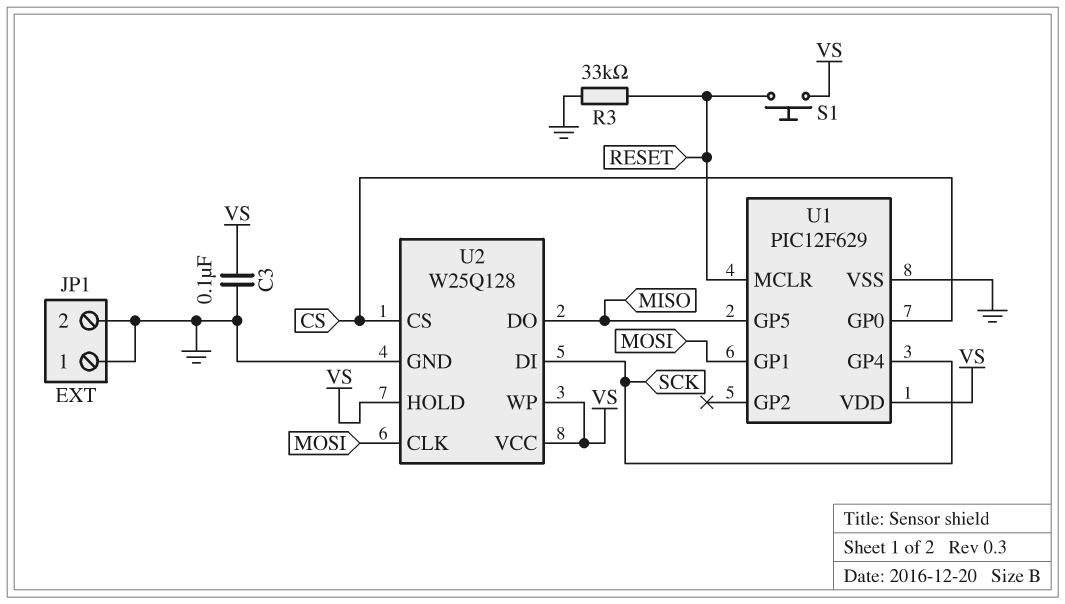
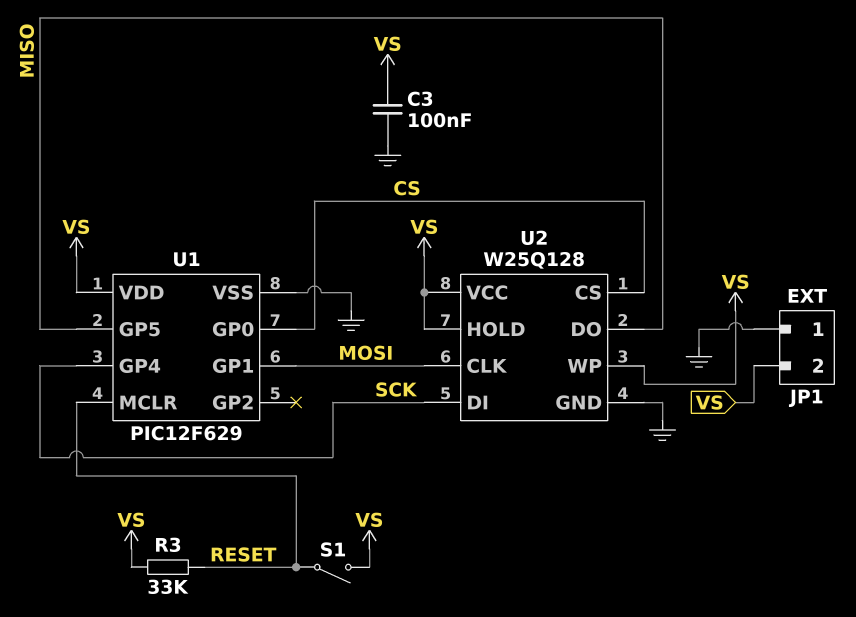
JP1 pin 2: GND -> VS
R3: 33k (GND, RESET) -> 33k (RESET, VS)
S1: button (RESET, VS) -> switch (RESET, VS)

